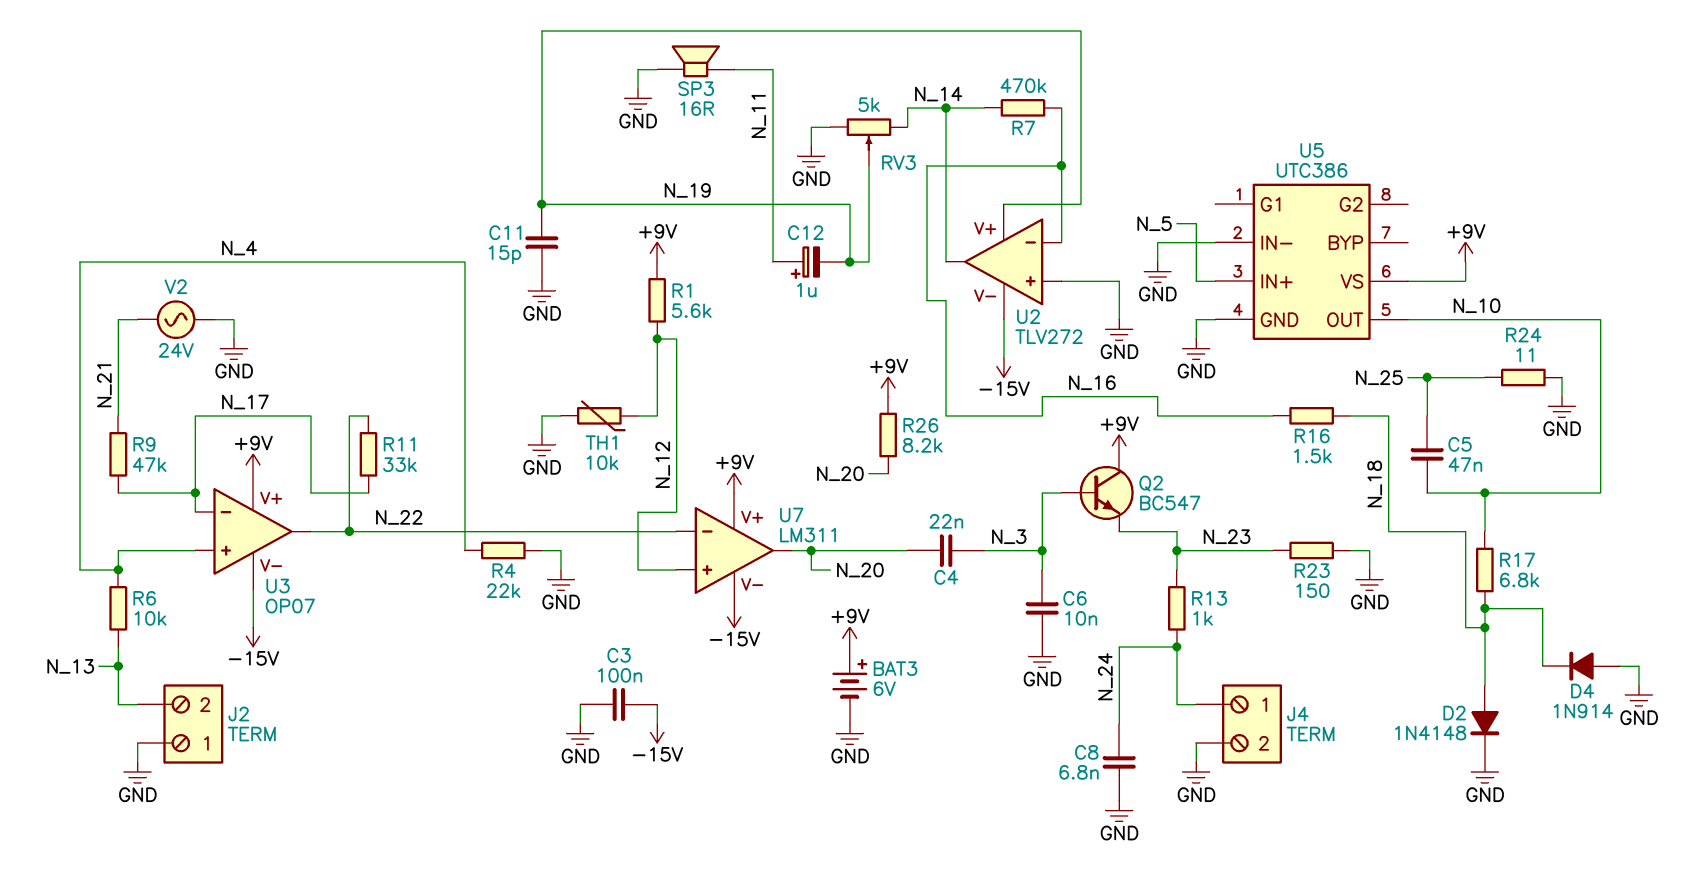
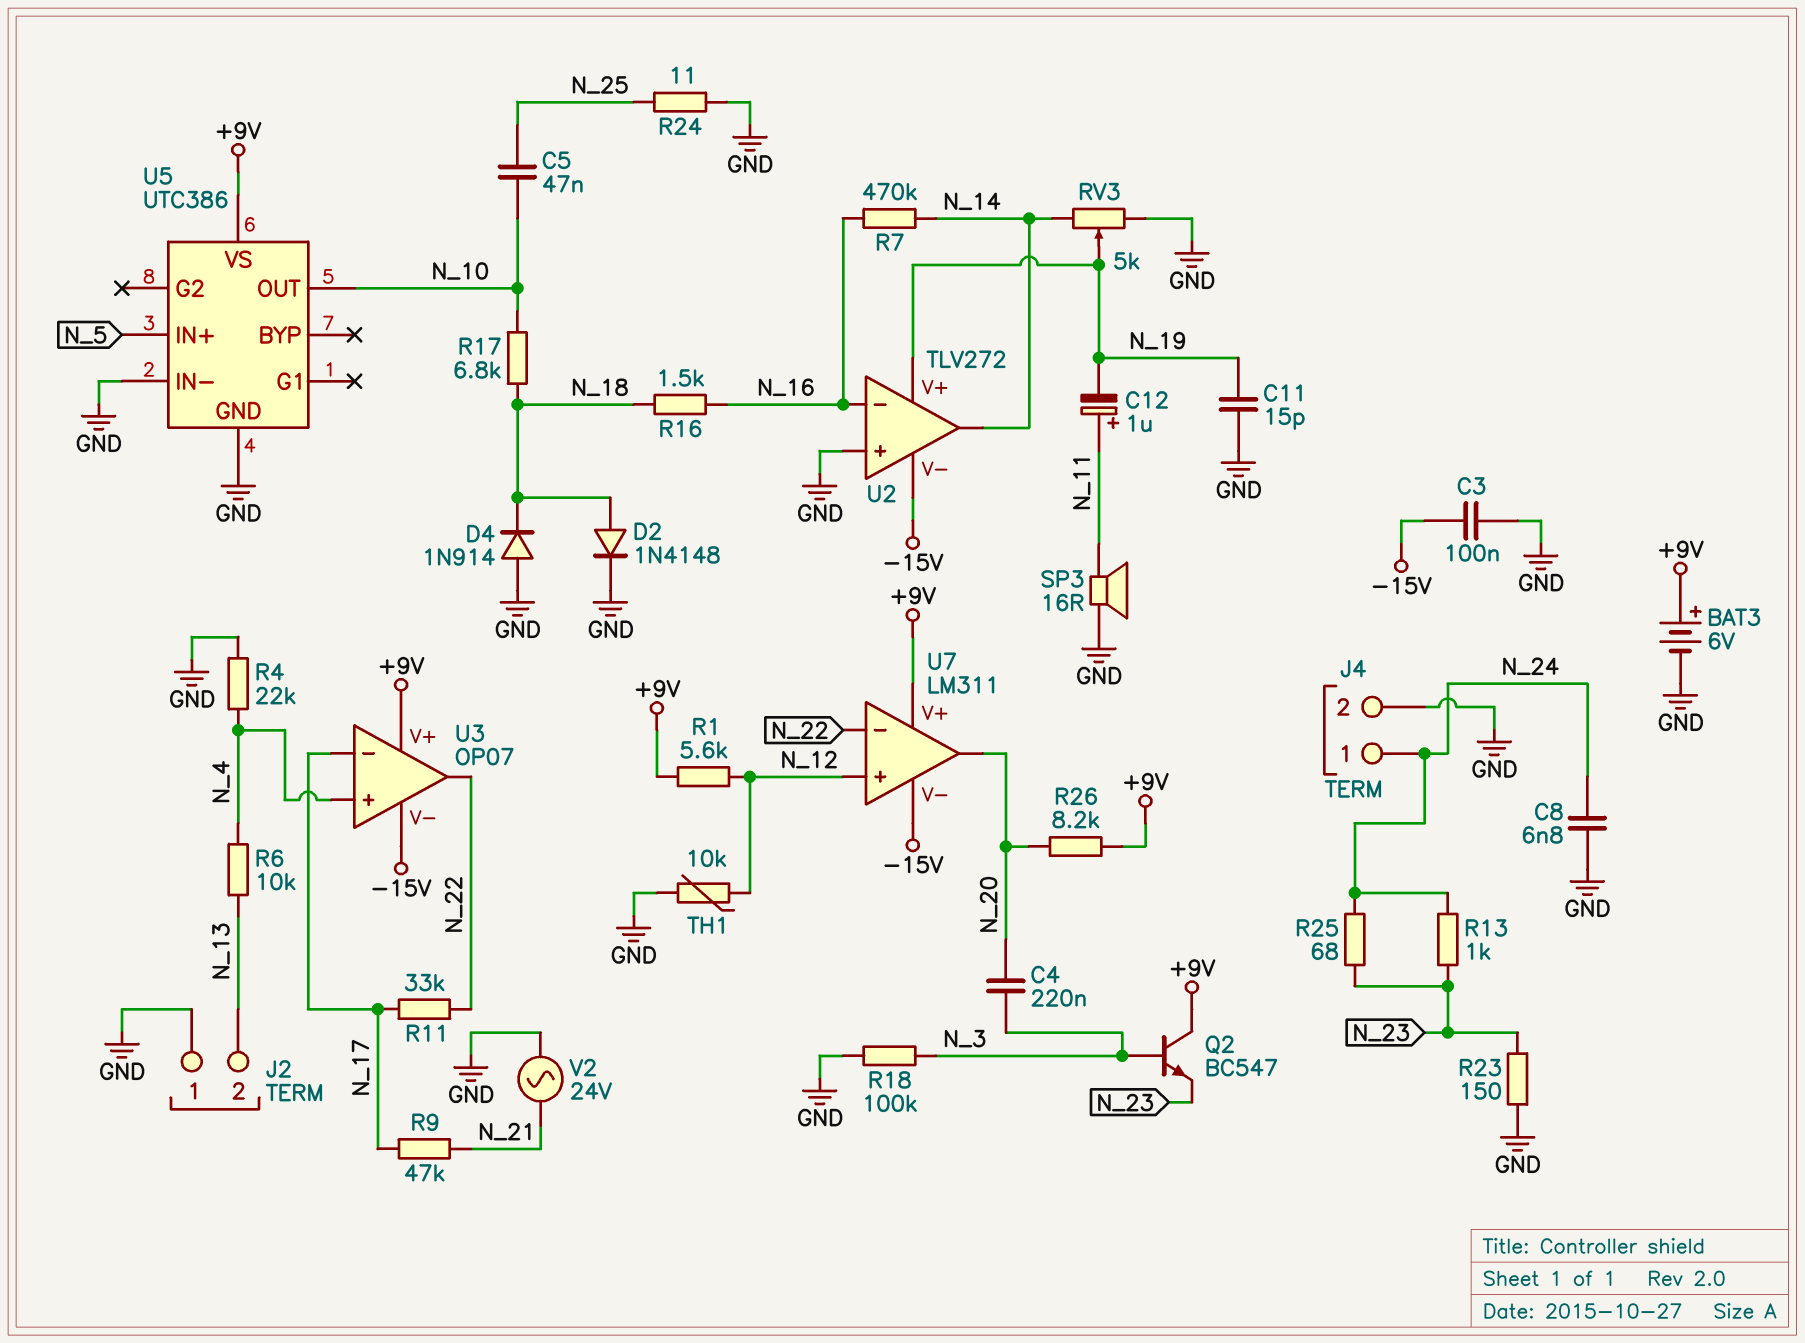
C4: 22nF (N_3, N_20) -> 220nF (N_3, N_20)
C6: 10nF (GND, N_3) -> none
R18: none -> 100k (GND, N_3)
R25: none -> 68 (N_23, N_24)

